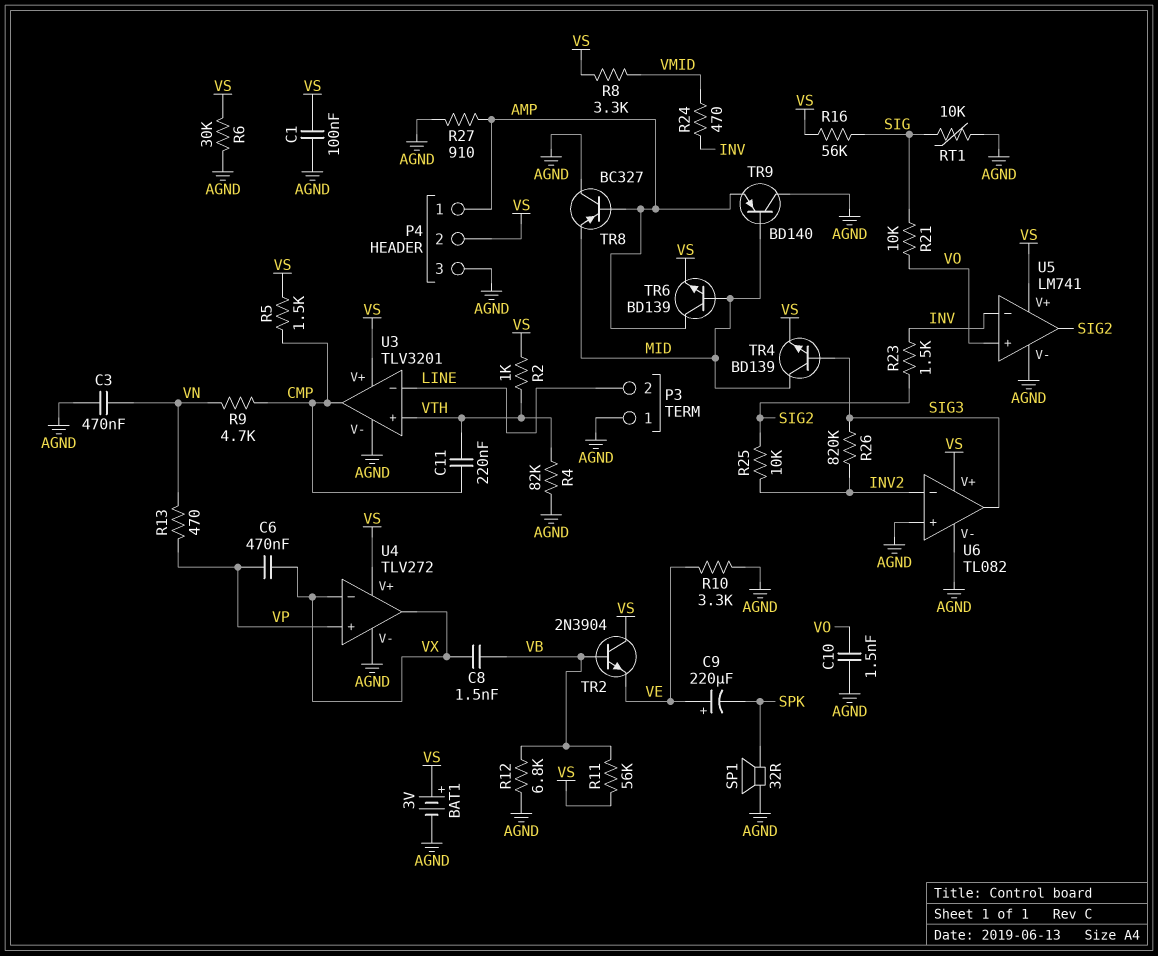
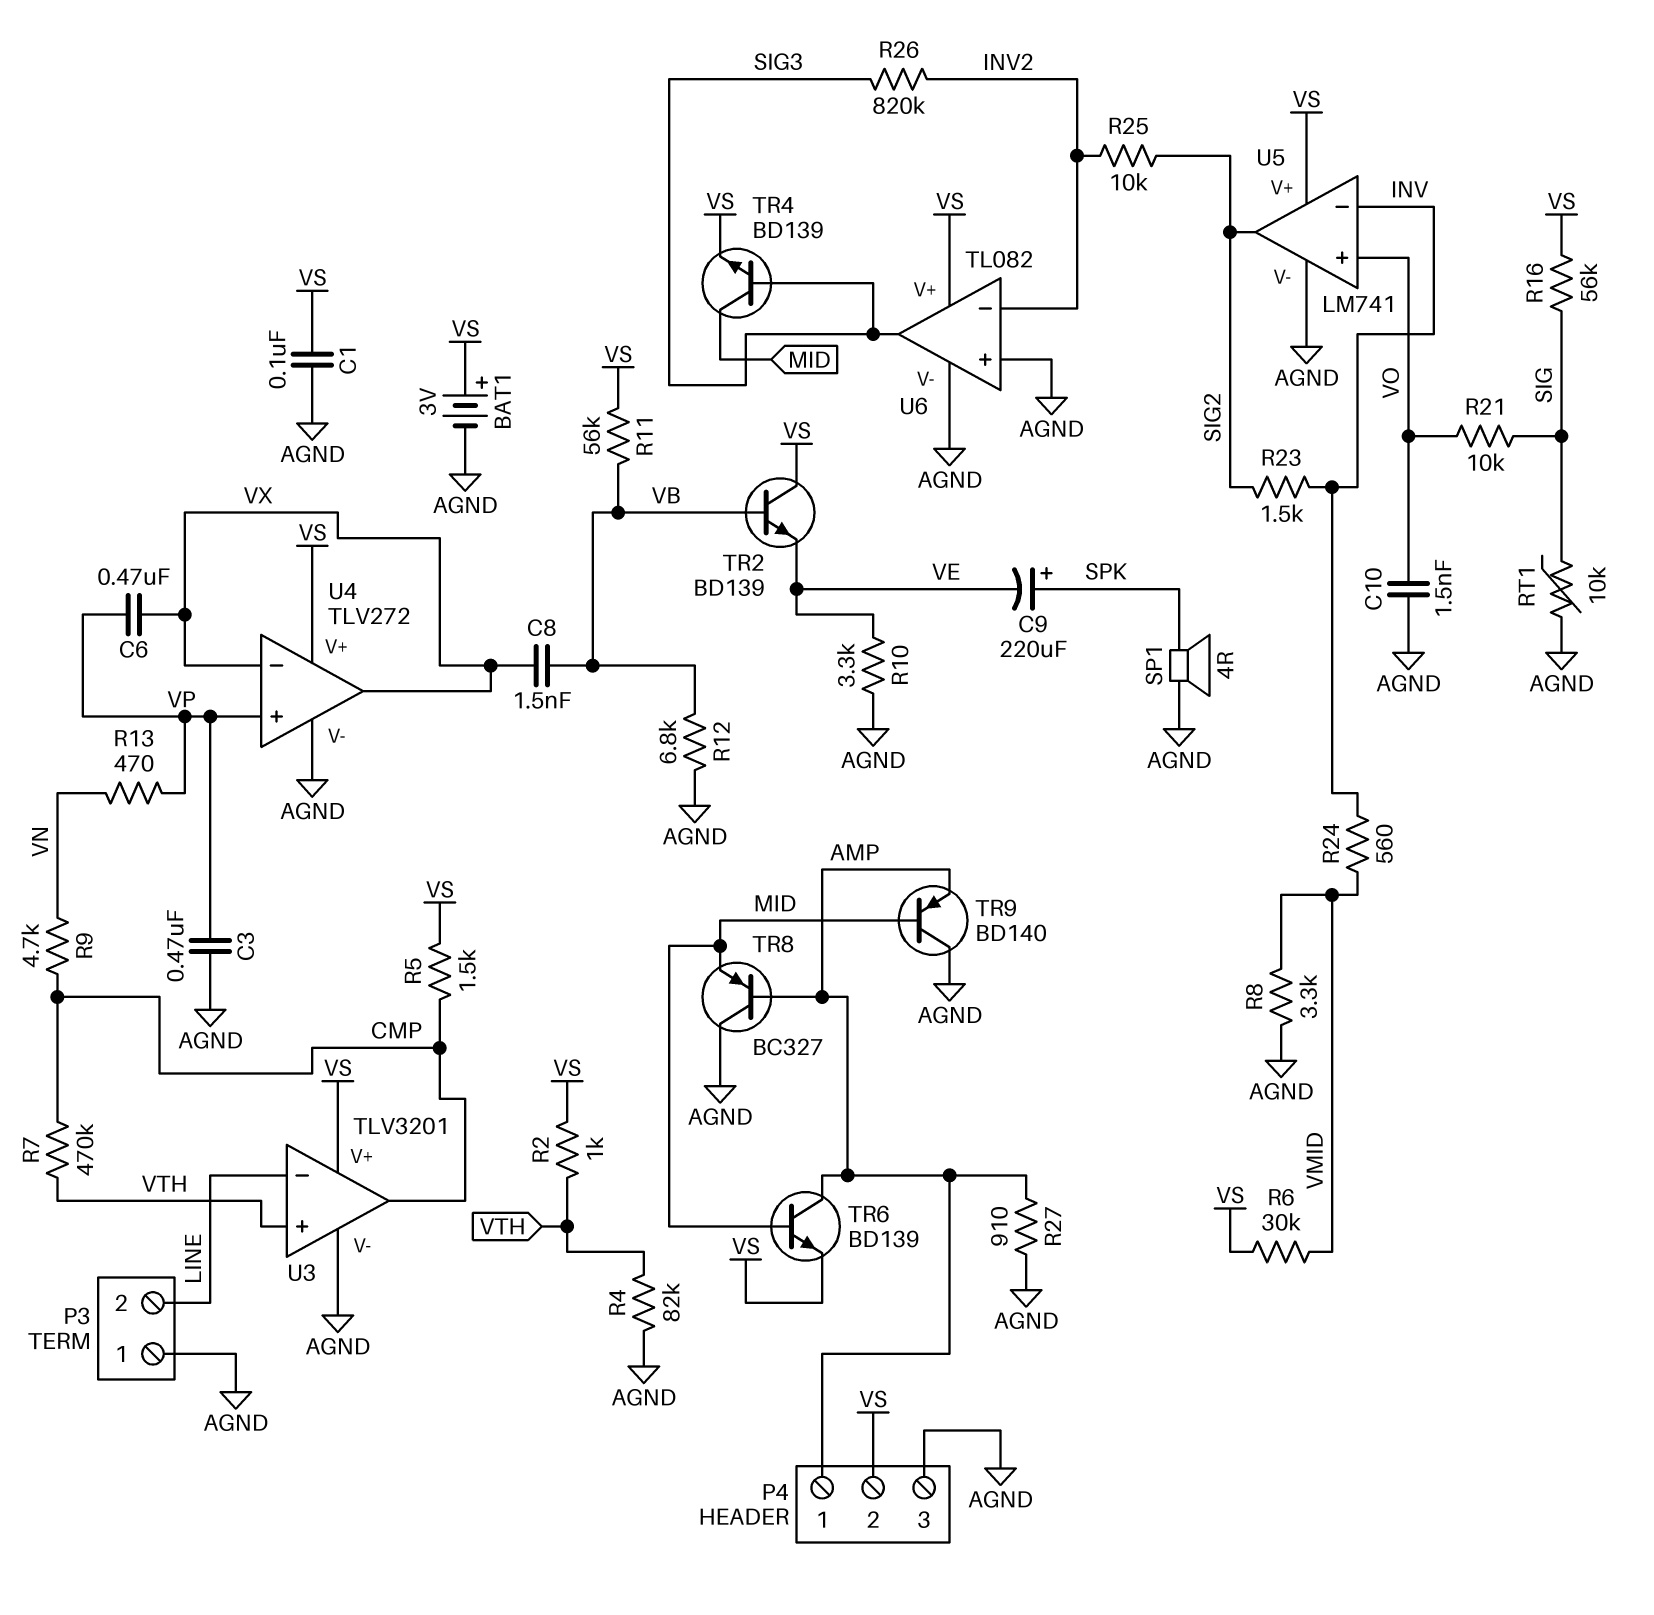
C3: 470nF (AGND, VN) -> 470nF (AGND, VP)
C9: 220uF (plus VE, minus SPK) -> 220uF (plus SPK, minus VE)
C11: 220nF (CMP, VTH) -> none
R6: 30k (AGND, VS) -> 30k (VMID, VS)
R7: none -> 470k (CMP, VTH)
R8: 3.3k (VMID, VS) -> 3.3k (AGND, VMID)
R24: 470 (INV, VMID) -> 560 (INV, VMID)
SP1: speaker 32R (AGND, SPK) -> speaker 4R (AGND, SPK)
TR2: NPN 2N3904 (B VB, C VS, E VE) -> NPN BD139 (B VB, C VS, E VE)

